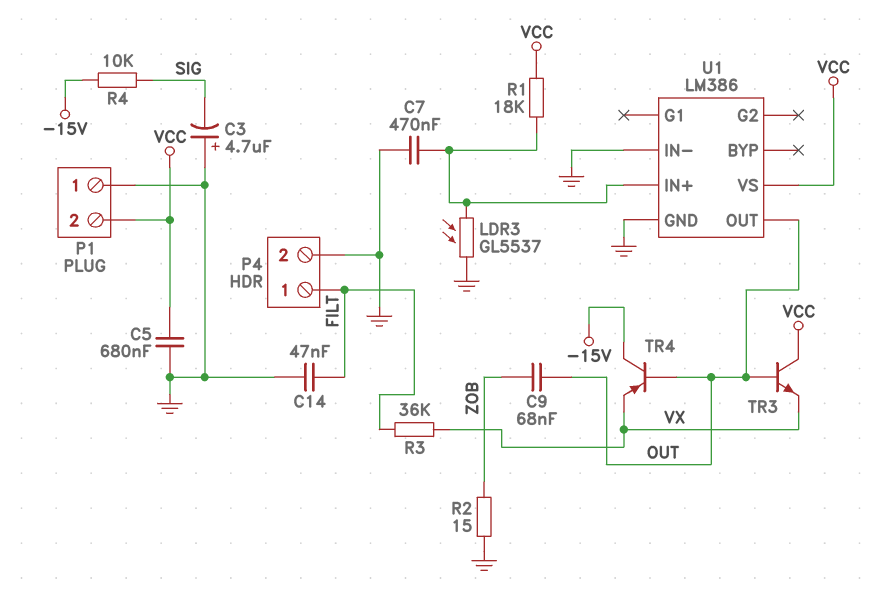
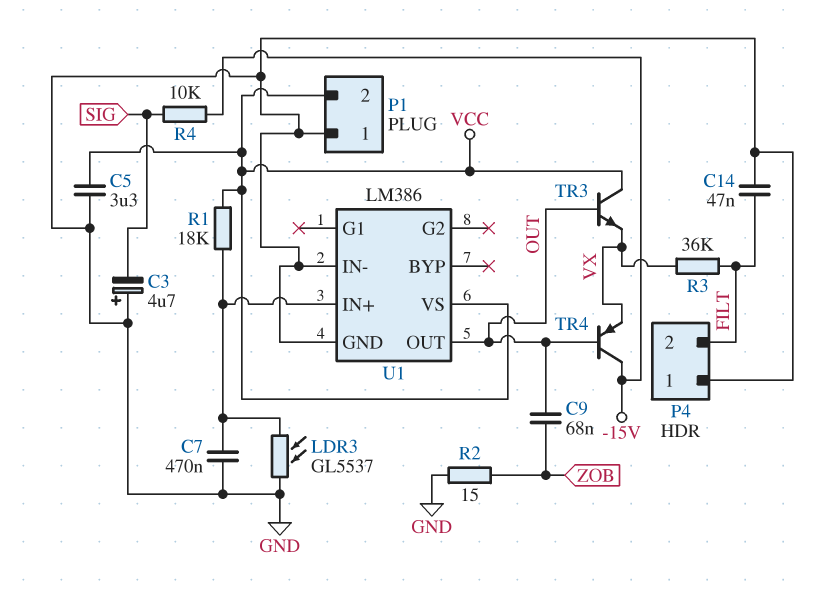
C5: 680nF (GND, VCC) -> 3.3uF (GND, VCC)
P4 pin 1: FILT -> GND
P4 pin 2: GND -> FILT

